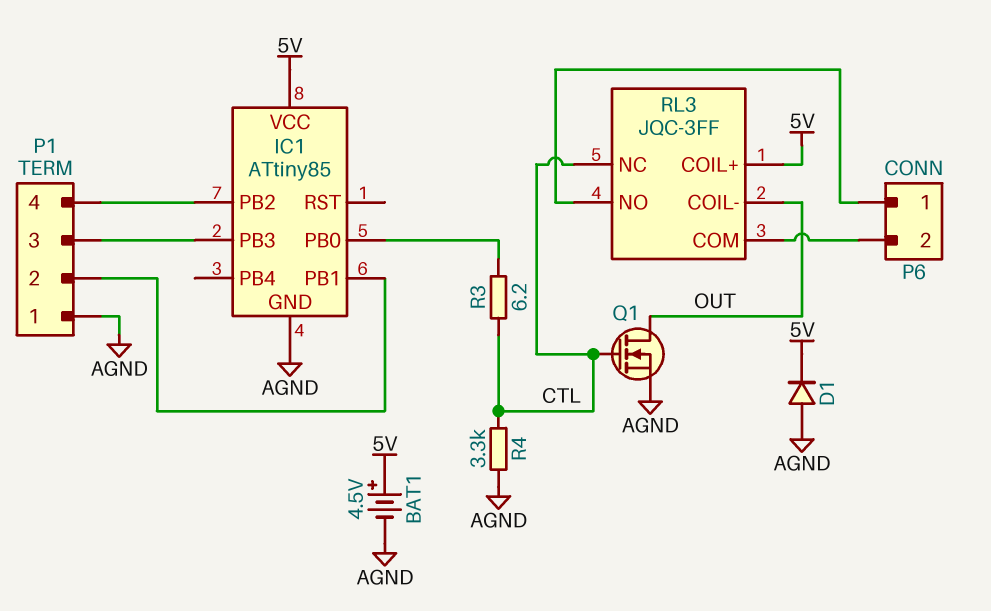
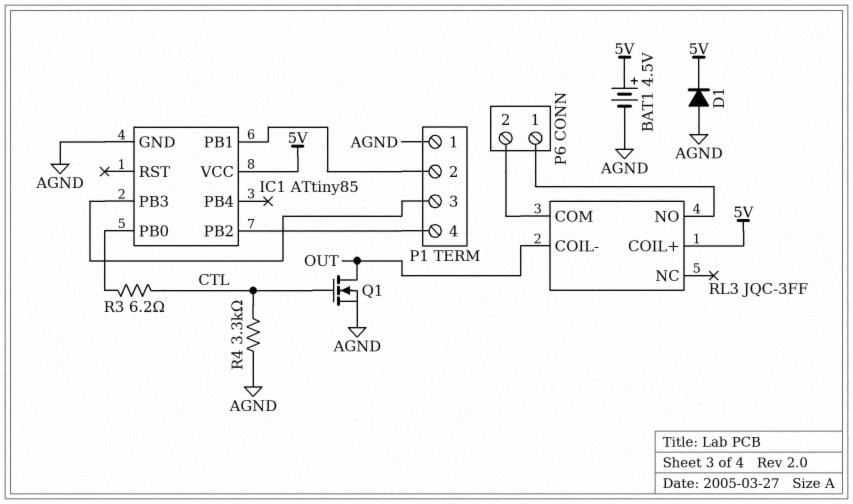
RL3 pin NC: CTL -> none

